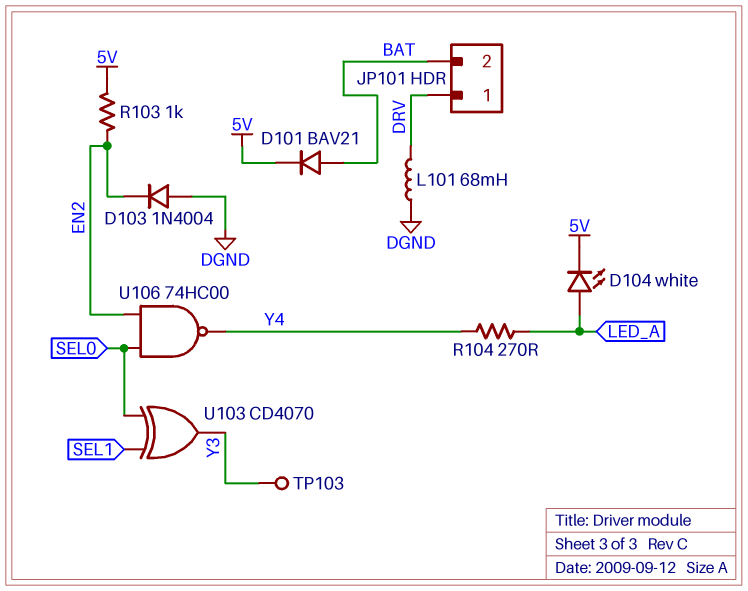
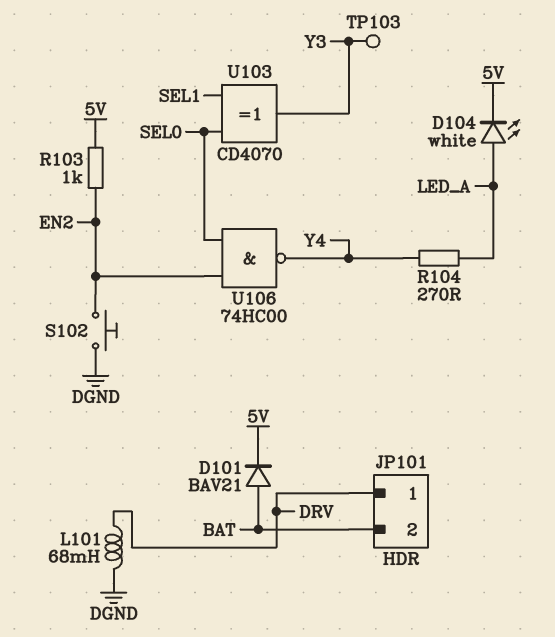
D103: diode 1N4004 (A DGND, K EN2) -> none
S102: none -> button (DGND, EN2)

